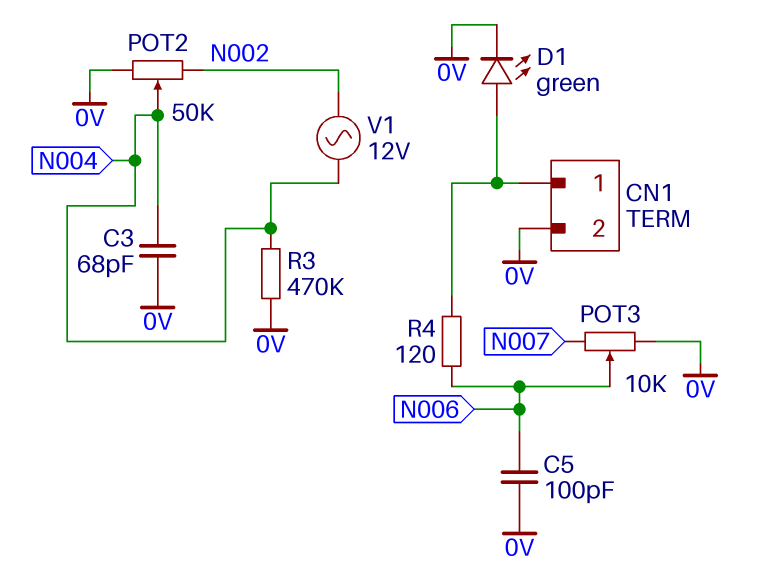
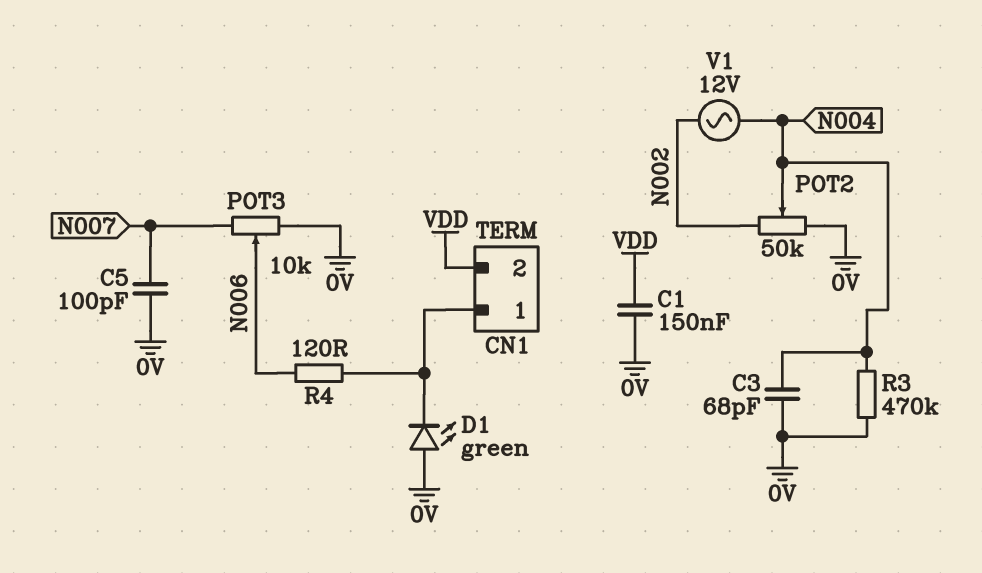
C1: none -> 150nF (0V, VDD)
C5: 100pF (0V, N006) -> 100pF (0V, N007)
CN1 pin 2: 0V -> VDD
D1: LED green (A CN1/1, K 0V) -> LED green (A 0V, K CN1/1)

